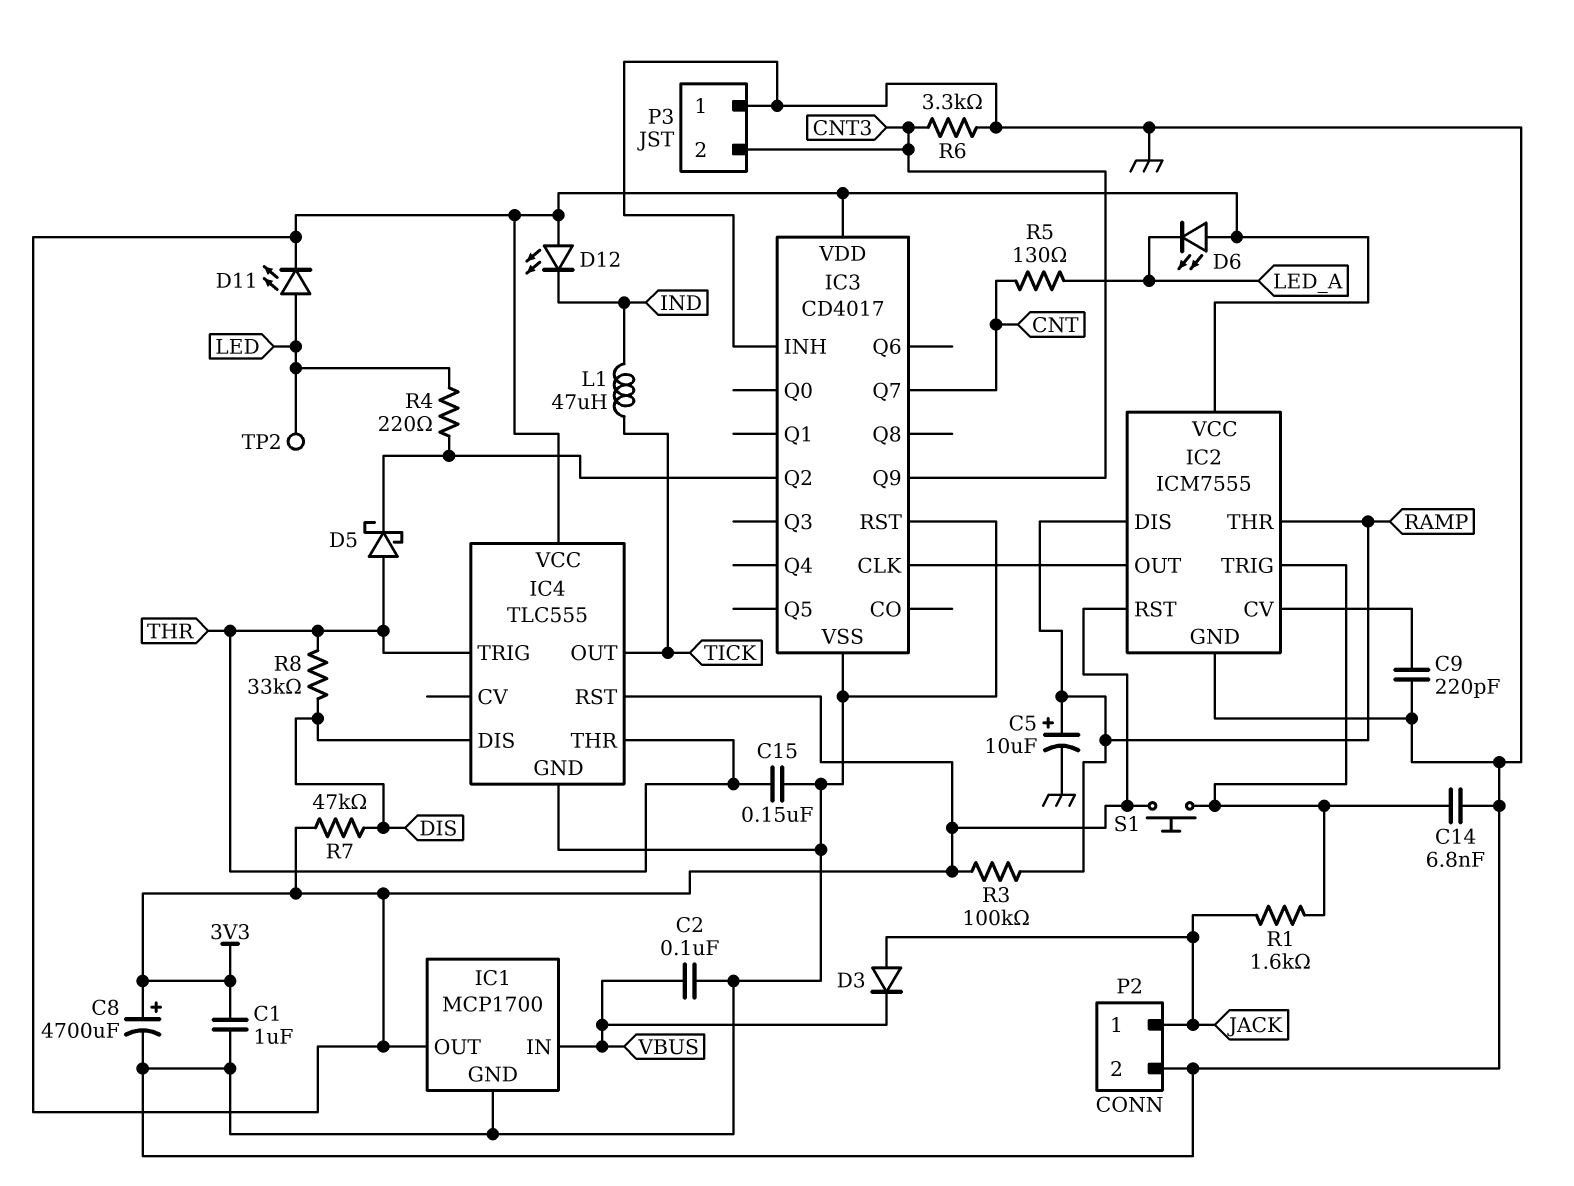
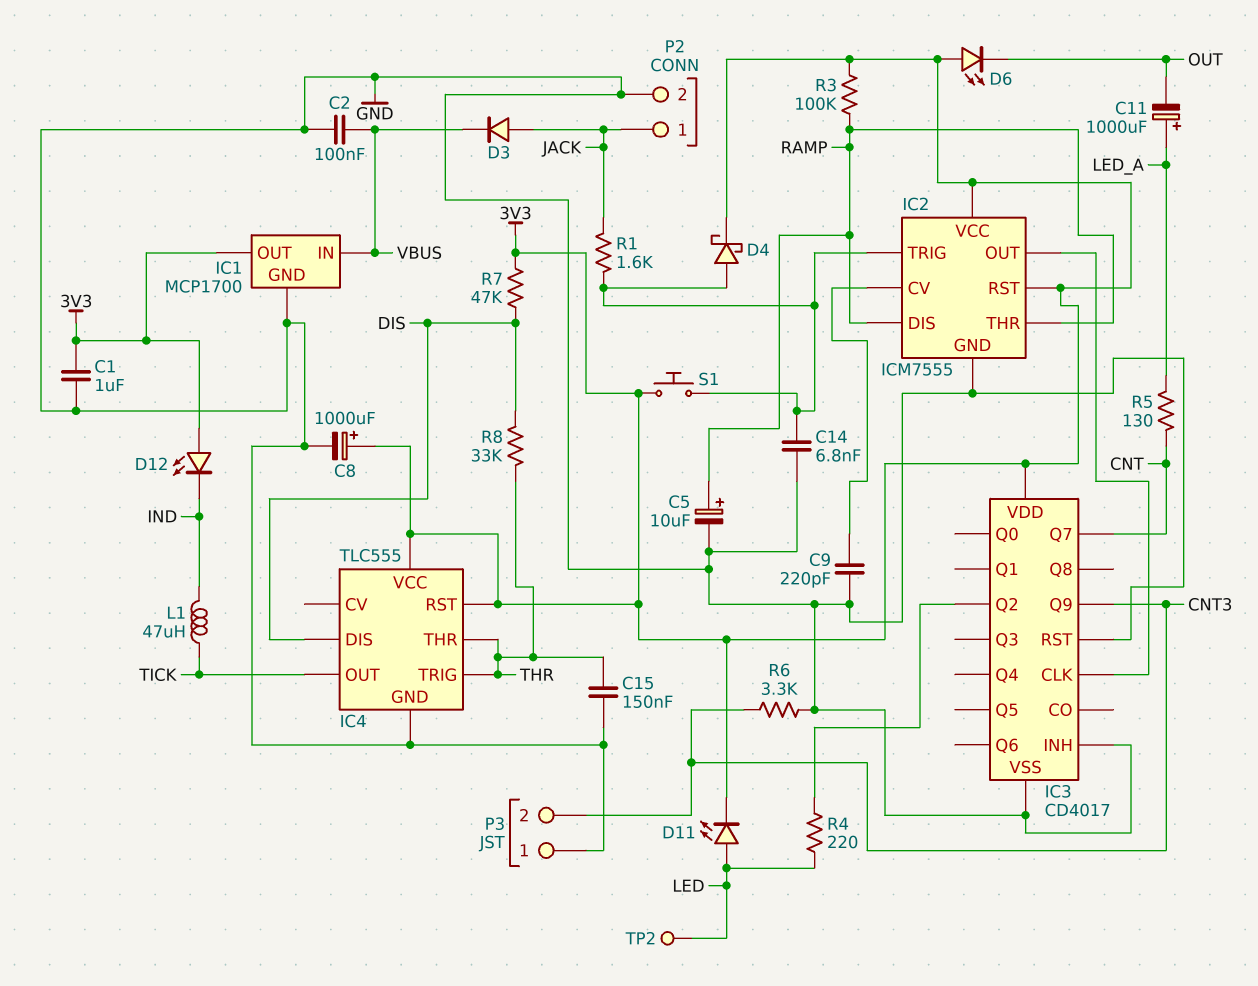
C8: 4700uF (plus 3V3, minus GND) -> 1000uF (plus 3V3, minus GND)
C11: none -> 1000uF (plus LED_A, minus OUT)
D4: none -> schottky (A IC2/TRIG, K 3V3)
D5: schottky (A THR, K IC3/Q2) -> none
D6: LED (A 3V3, K LED_A) -> LED (A 3V3, K OUT)

